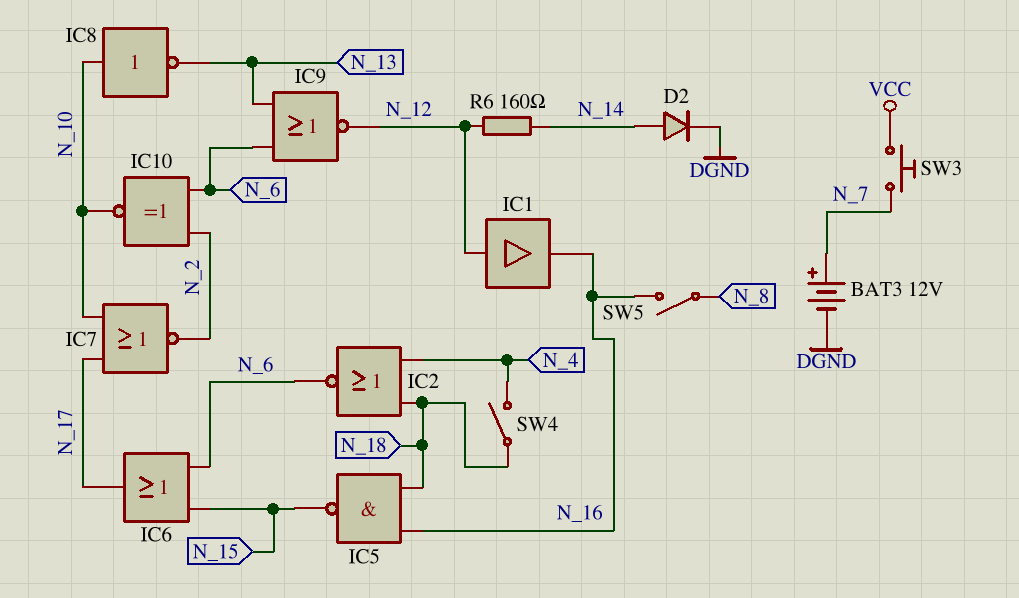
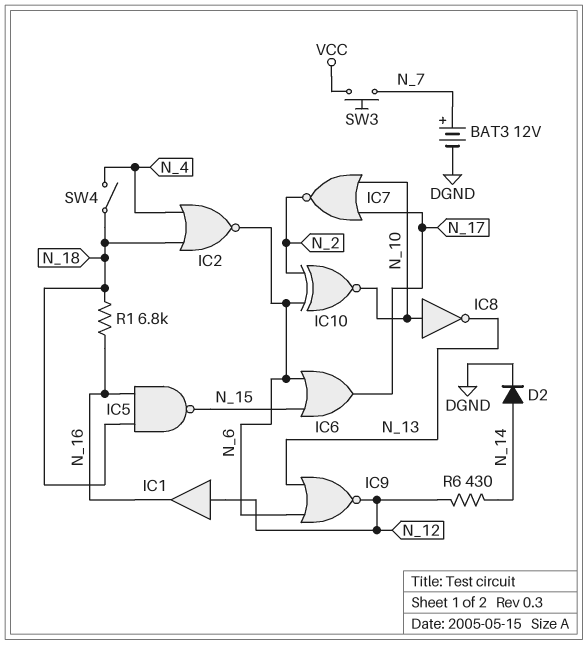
R1: none -> 6.8k (N_16, N_18)
R6: 160 (N_12, N_14) -> 430 (N_12, N_14)
SW5: switch (N_8, N_16) -> none

